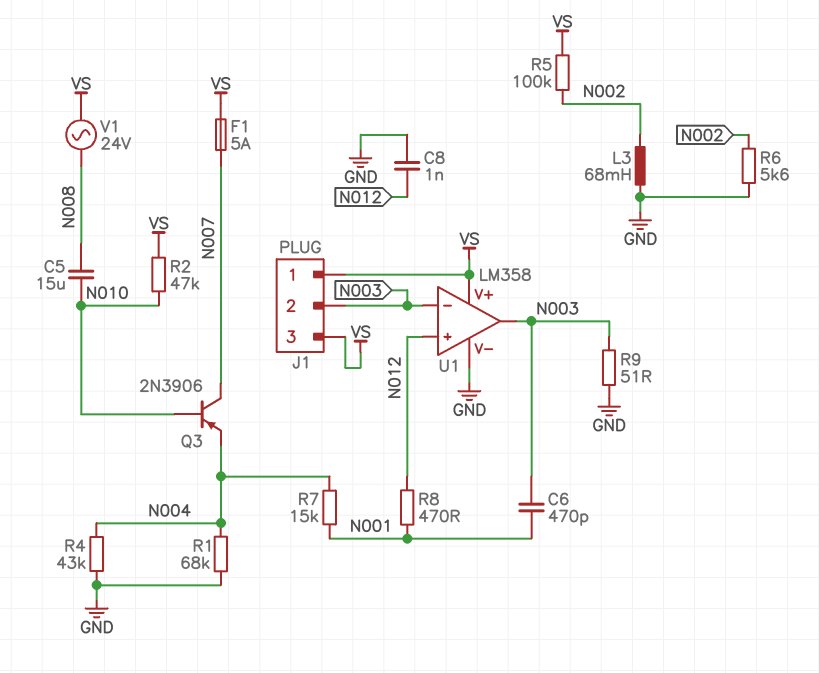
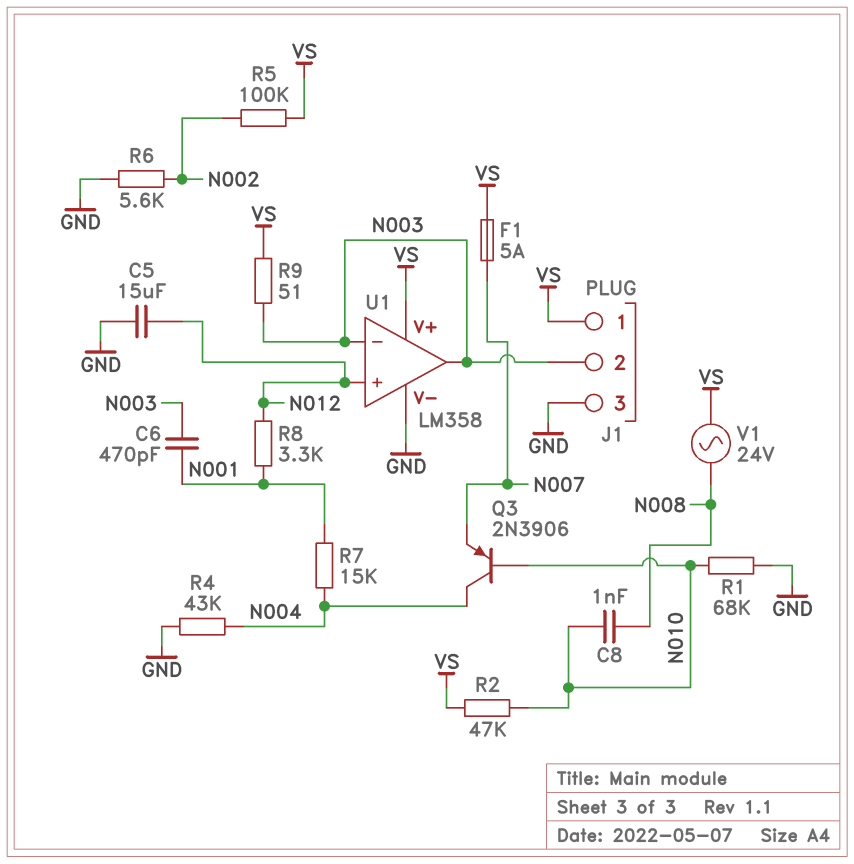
C5: 15uF (N008, N010) -> 15uF (GND, N012)
C8: 1nF (GND, N012) -> 1nF (N008, N010)
J1 pin 3: VS -> GND
L3: 68mH (GND, N002) -> none
Q3: PNP 2N3906 (B N010, C N007, E N004) -> PNP 2N3906 (B N010, C N004, E N007)
R1: 68k (GND, N004) -> 68k (GND, N010)
R8: 470 (N001, N012) -> 3.3k (N001, N012)
R9: 51 (GND, N003) -> 51 (N003, VS)

